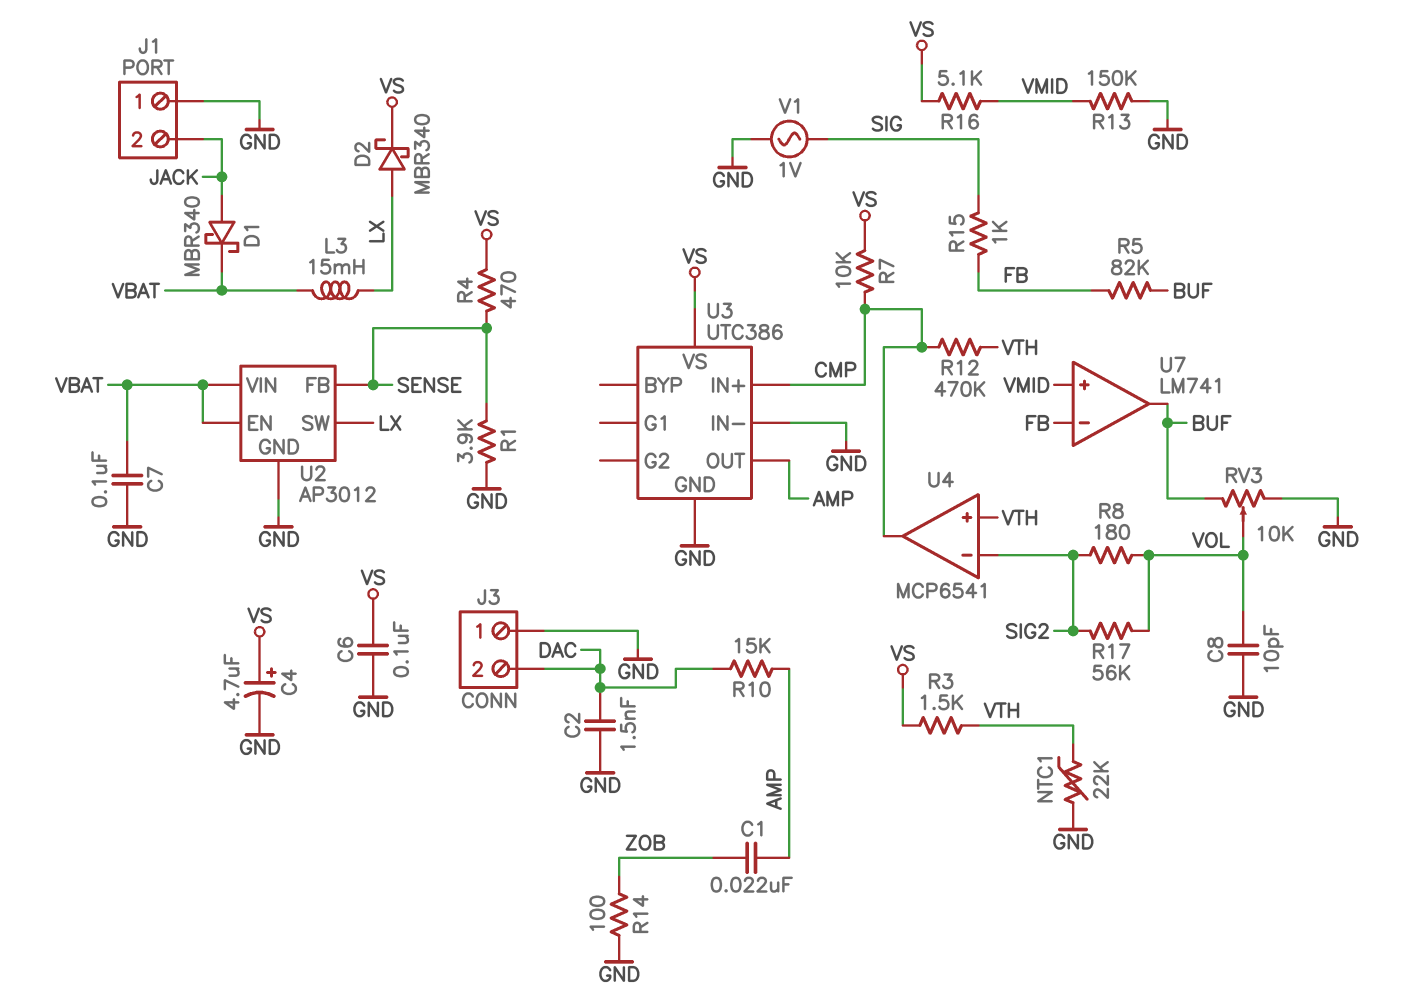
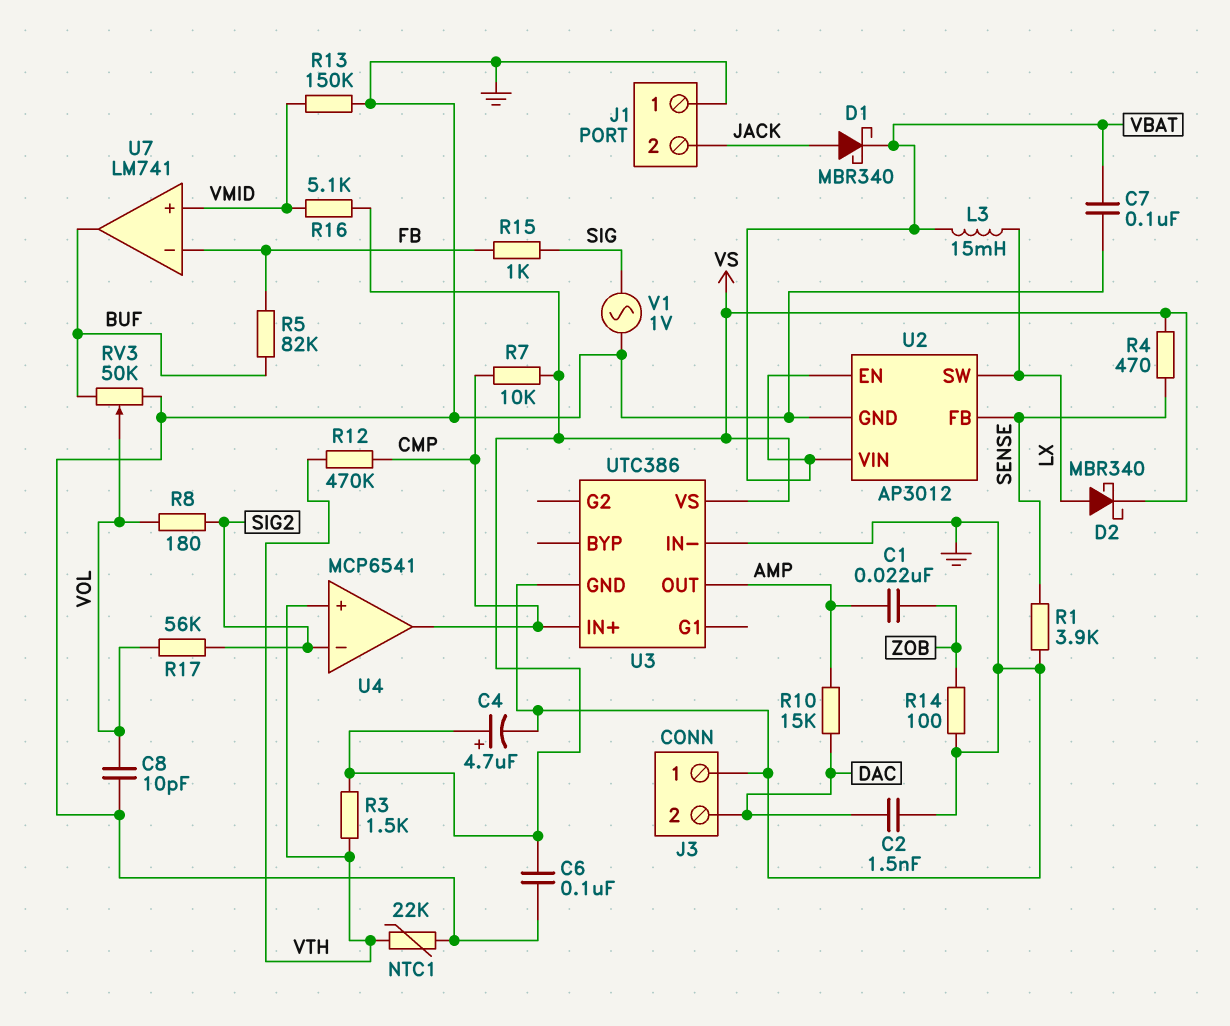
RV3: 10k (BUF, GND, wiper VOL) -> 50k (BUF, GND, wiper VOL)

